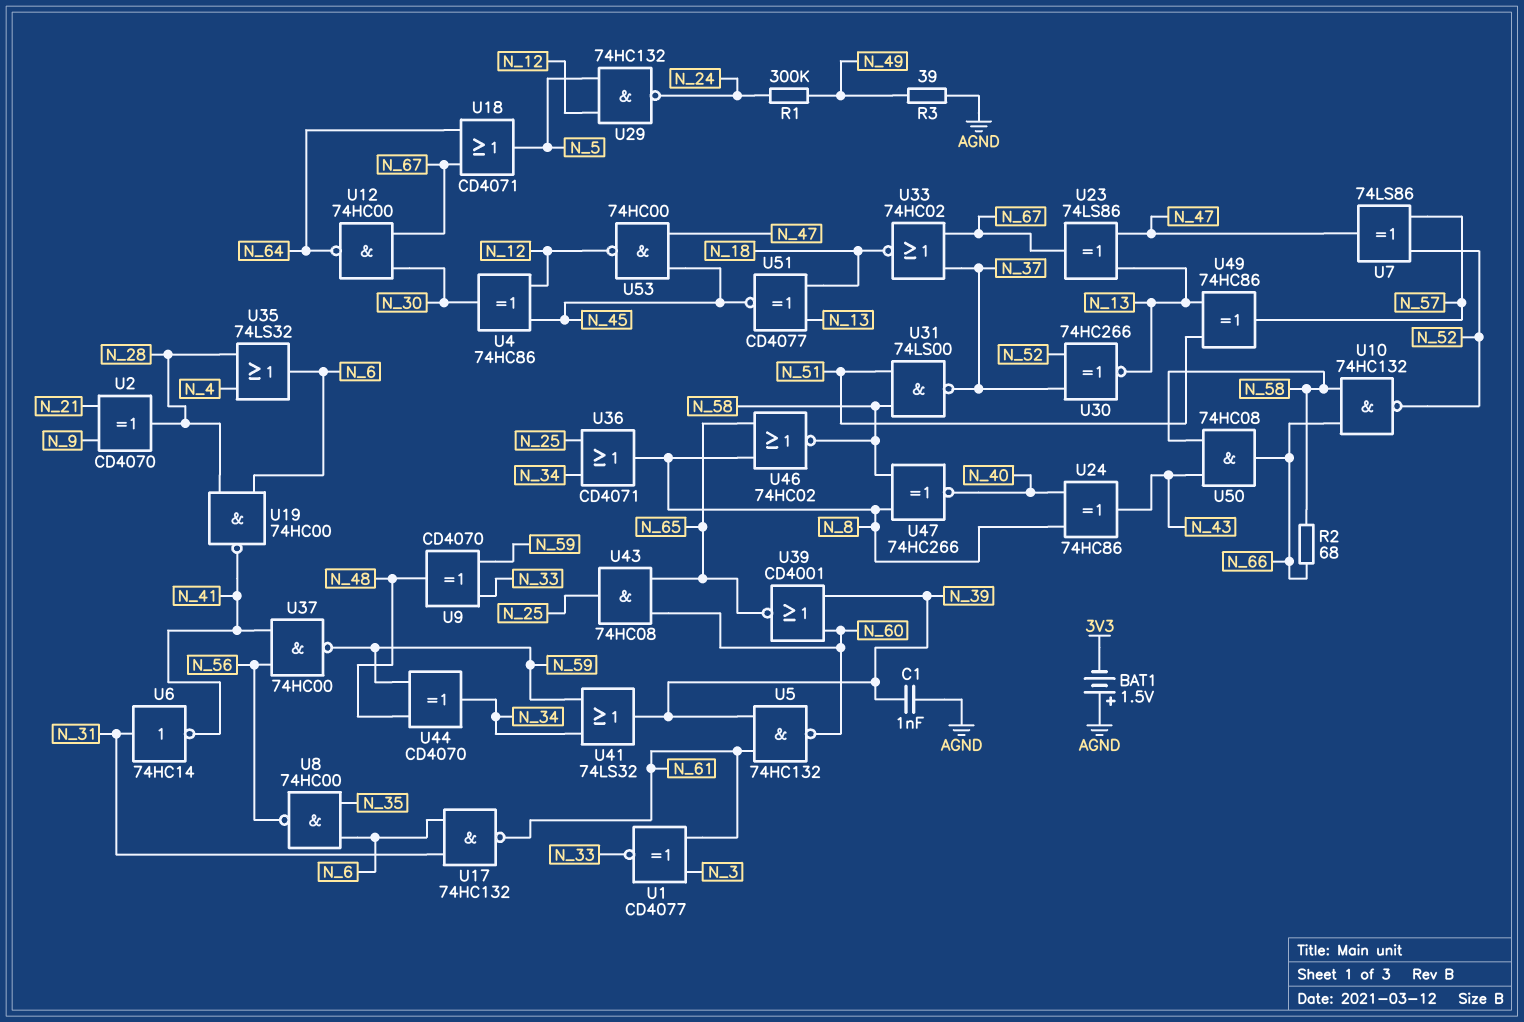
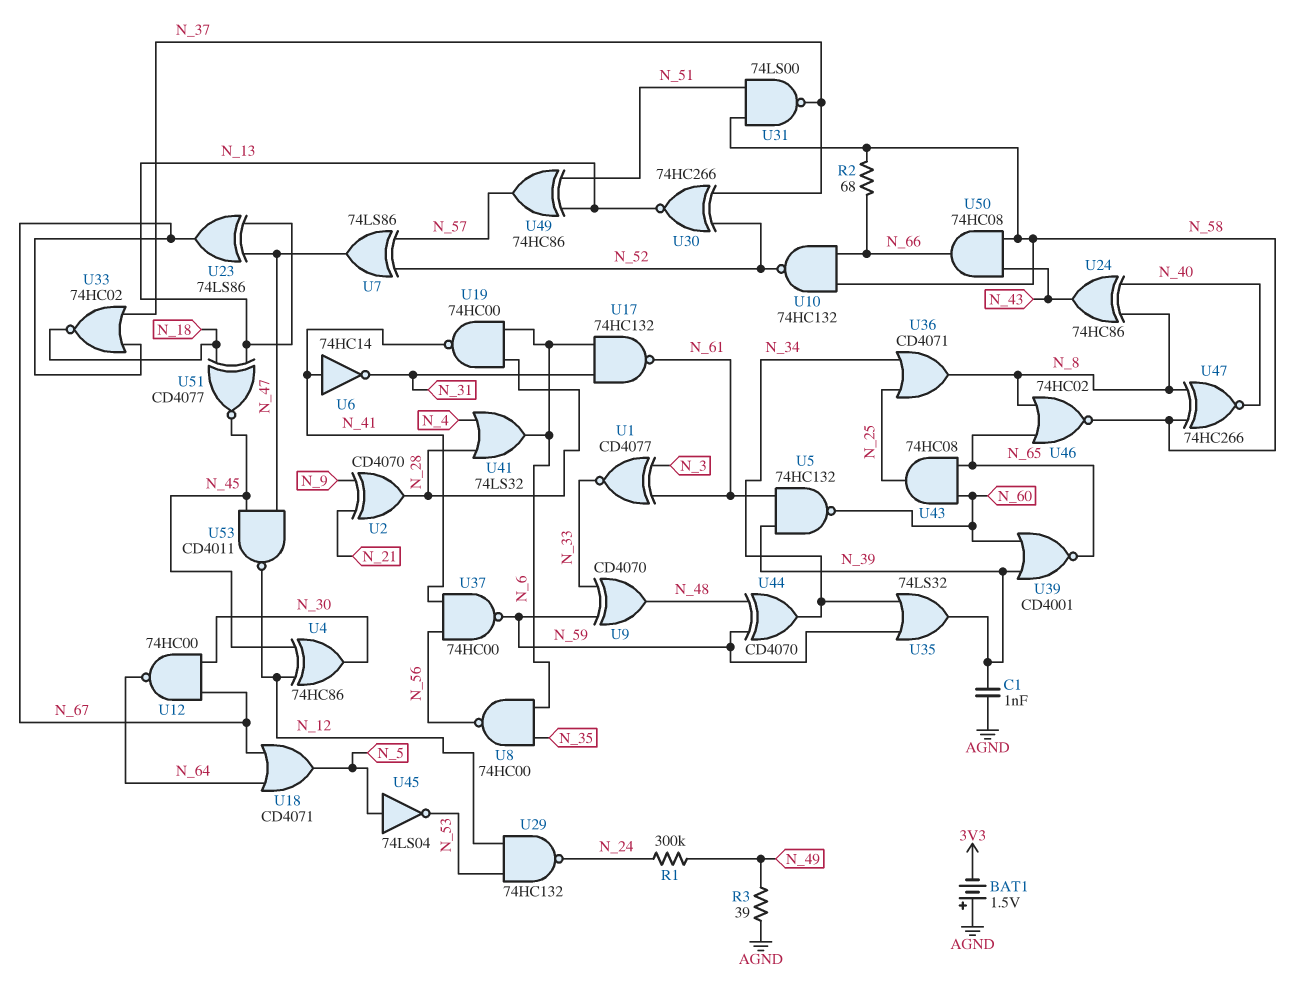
U6: NOT 74HC14 (in N_31, out N_41) -> NOT 74HC14 (in N_41, out N_31)
U29: NAND 74HC132 (in N_5, in N_12, out N_24) -> NAND 74HC132 (in N_12, in N_53, out N_24)
U35: OR 74LS32 (in N_4, in N_28, out N_6) -> OR 74LS32 (in N_34, in N_59, out N_39)
U41: OR 74LS32 (in N_34, in N_59, out N_39) -> OR 74LS32 (in N_4, in N_28, out N_6)
U45: none -> NOT 74LS04 (in N_5, out N_53)
U53: NAND 74HC00 (in N_45, in N_47, out N_12) -> NAND CD4011 (in N_45, in N_47, out N_12)

